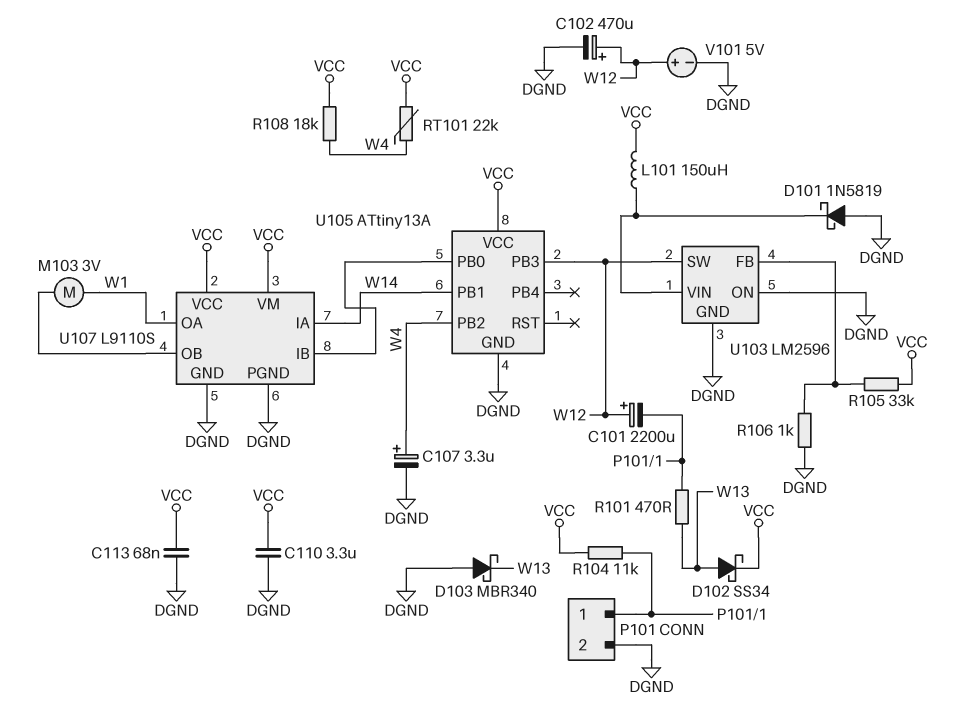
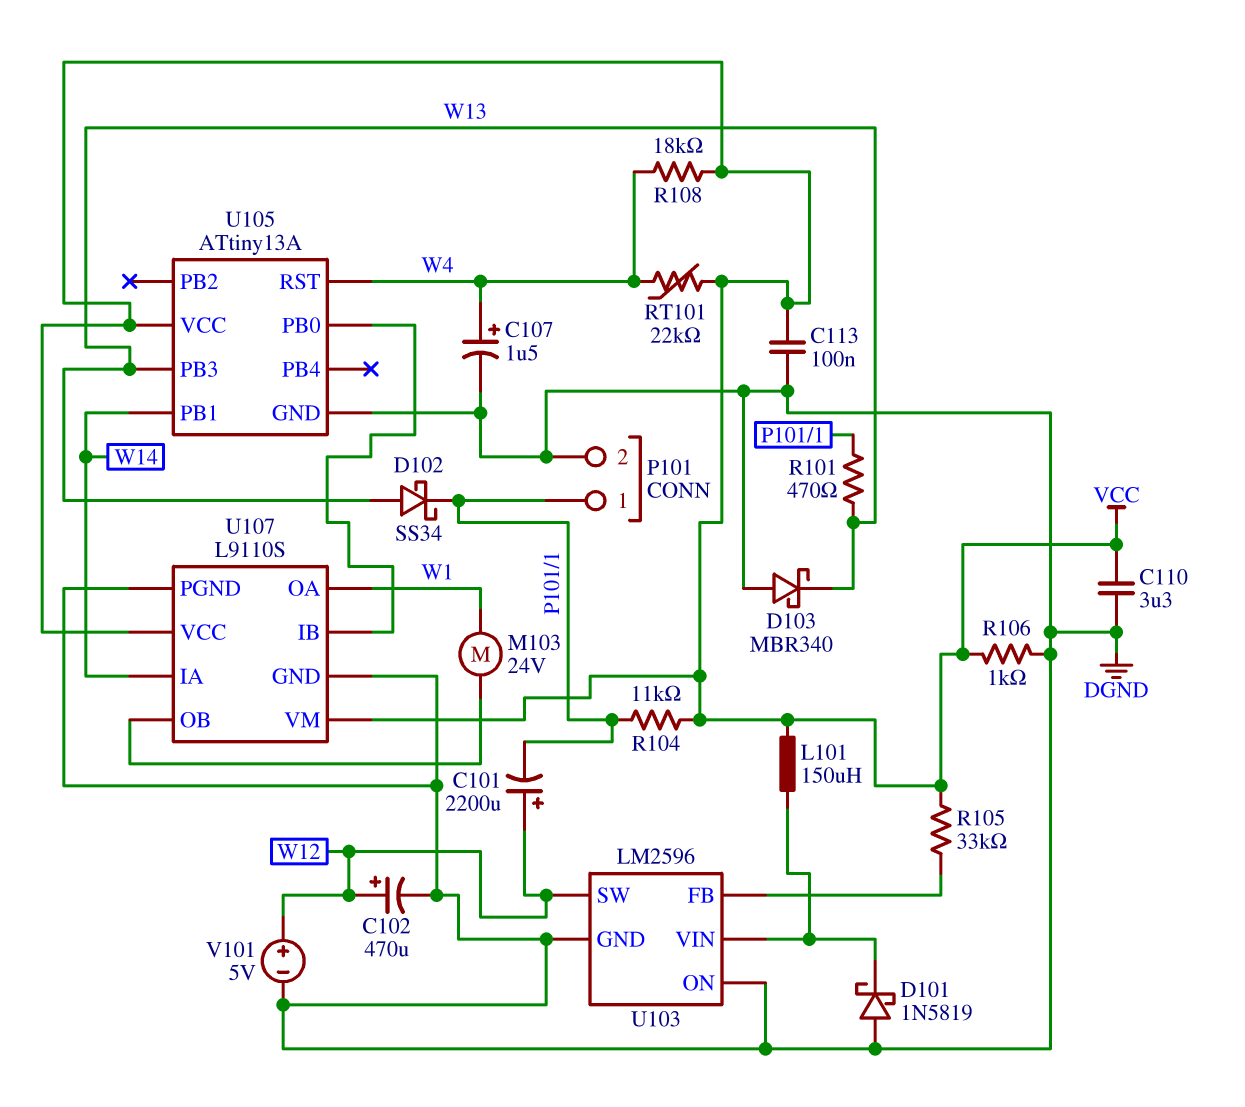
C107: 3.3uF (plus W4, minus DGND) -> 1.5uF (plus W4, minus DGND)
C113: 68nF (DGND, VCC) -> 100nF (DGND, VCC)
D102: schottky SS34 (A W13, K VCC) -> schottky SS34 (A W13, K P101/1)
M103: motor 3V (U107/OB, W1) -> motor 24V (U107/OB, W1)
R106: 1k (DGND, U103/FB) -> 1k (DGND, VCC)
U105 pin PB2: W4 -> none
U105 pin PB3: W12 -> W13
U105 pin RST: none -> W4

